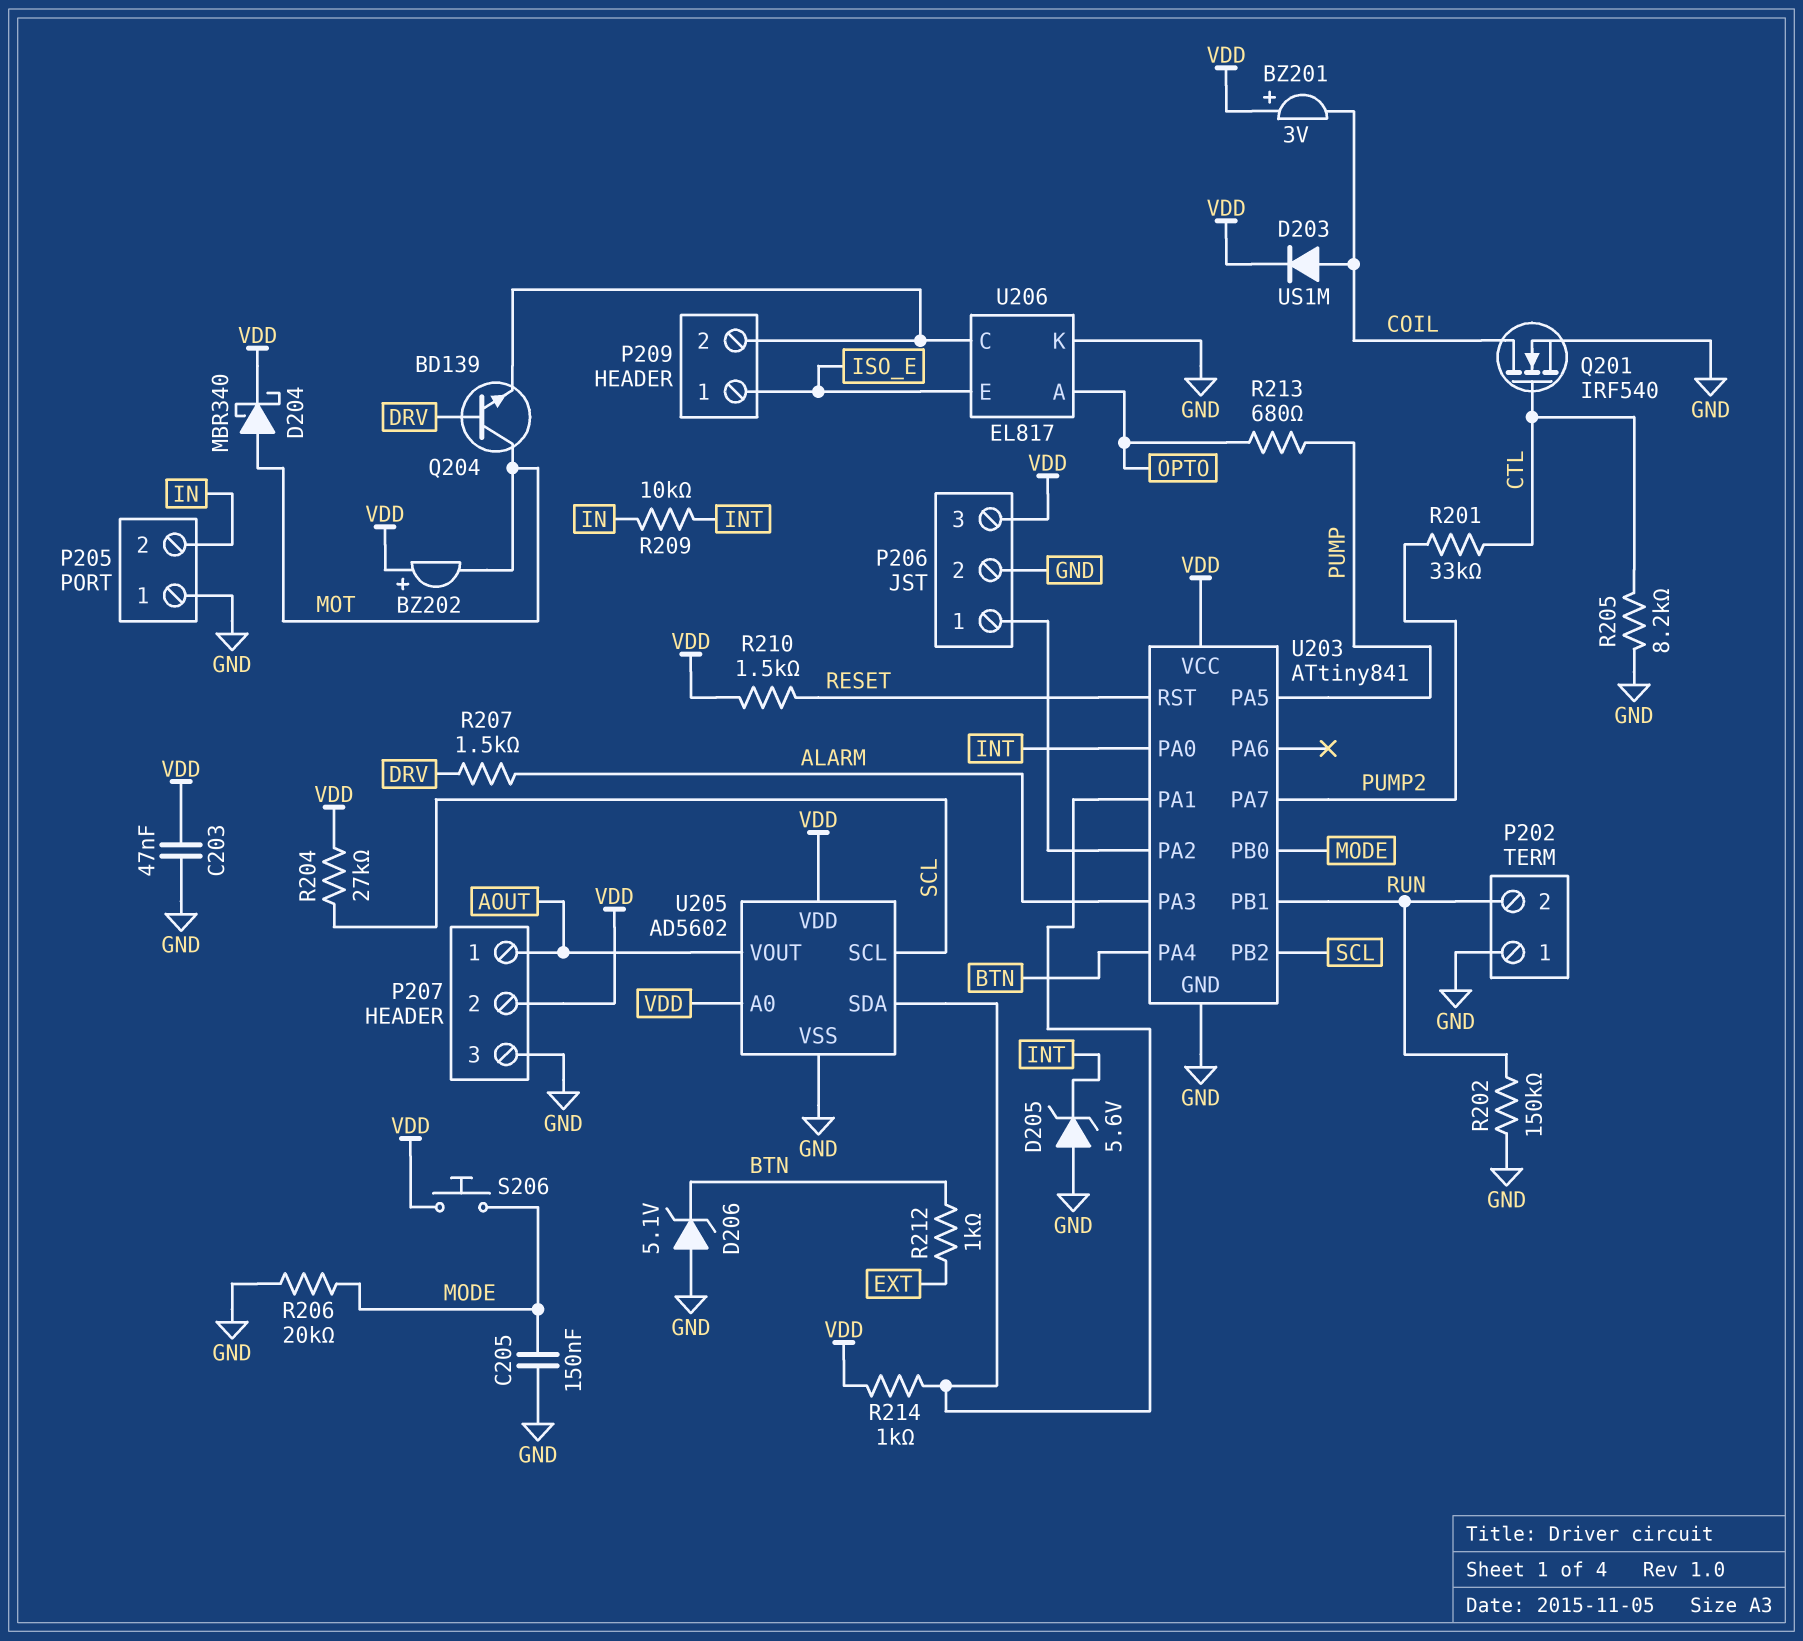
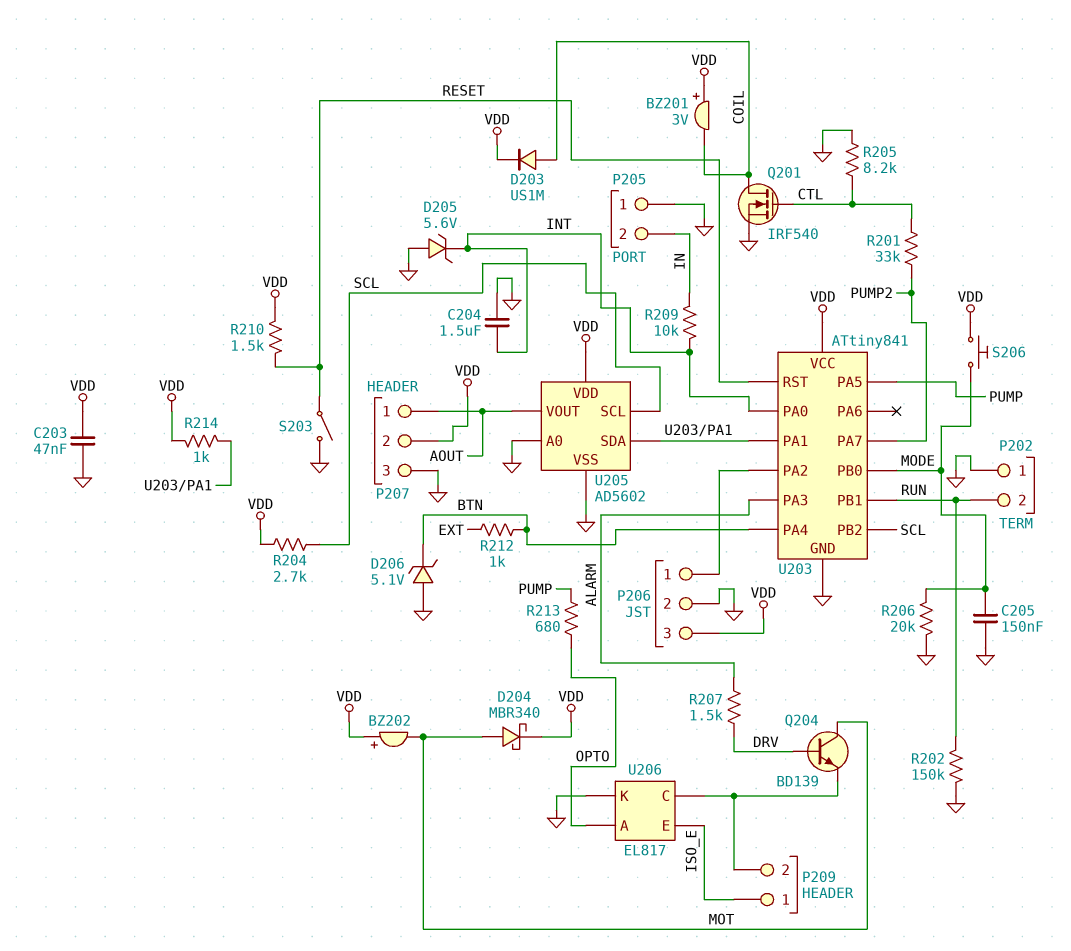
C204: none -> 1.5uF (GND, INT)
R204: 27k (SCL, VDD) -> 2.7k (SCL, VDD)
S203: none -> switch (GND, RESET)
U205 pin A0: VDD -> GND

